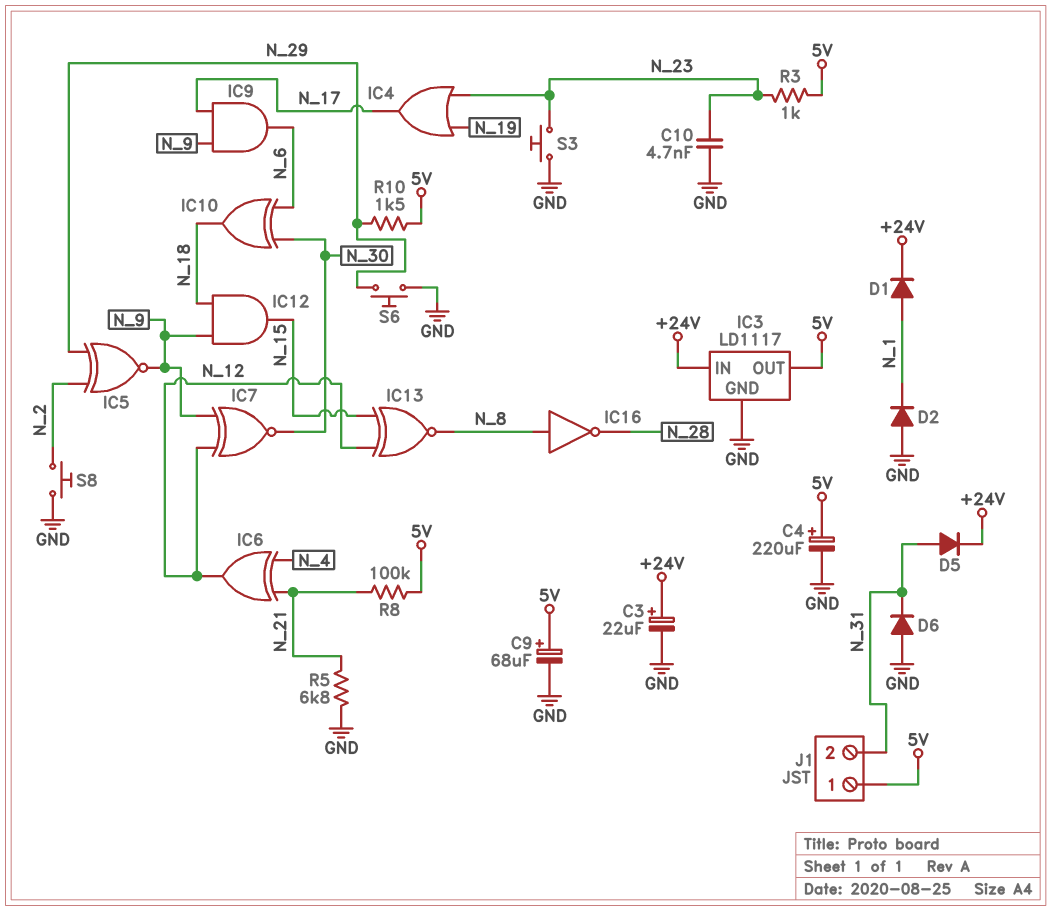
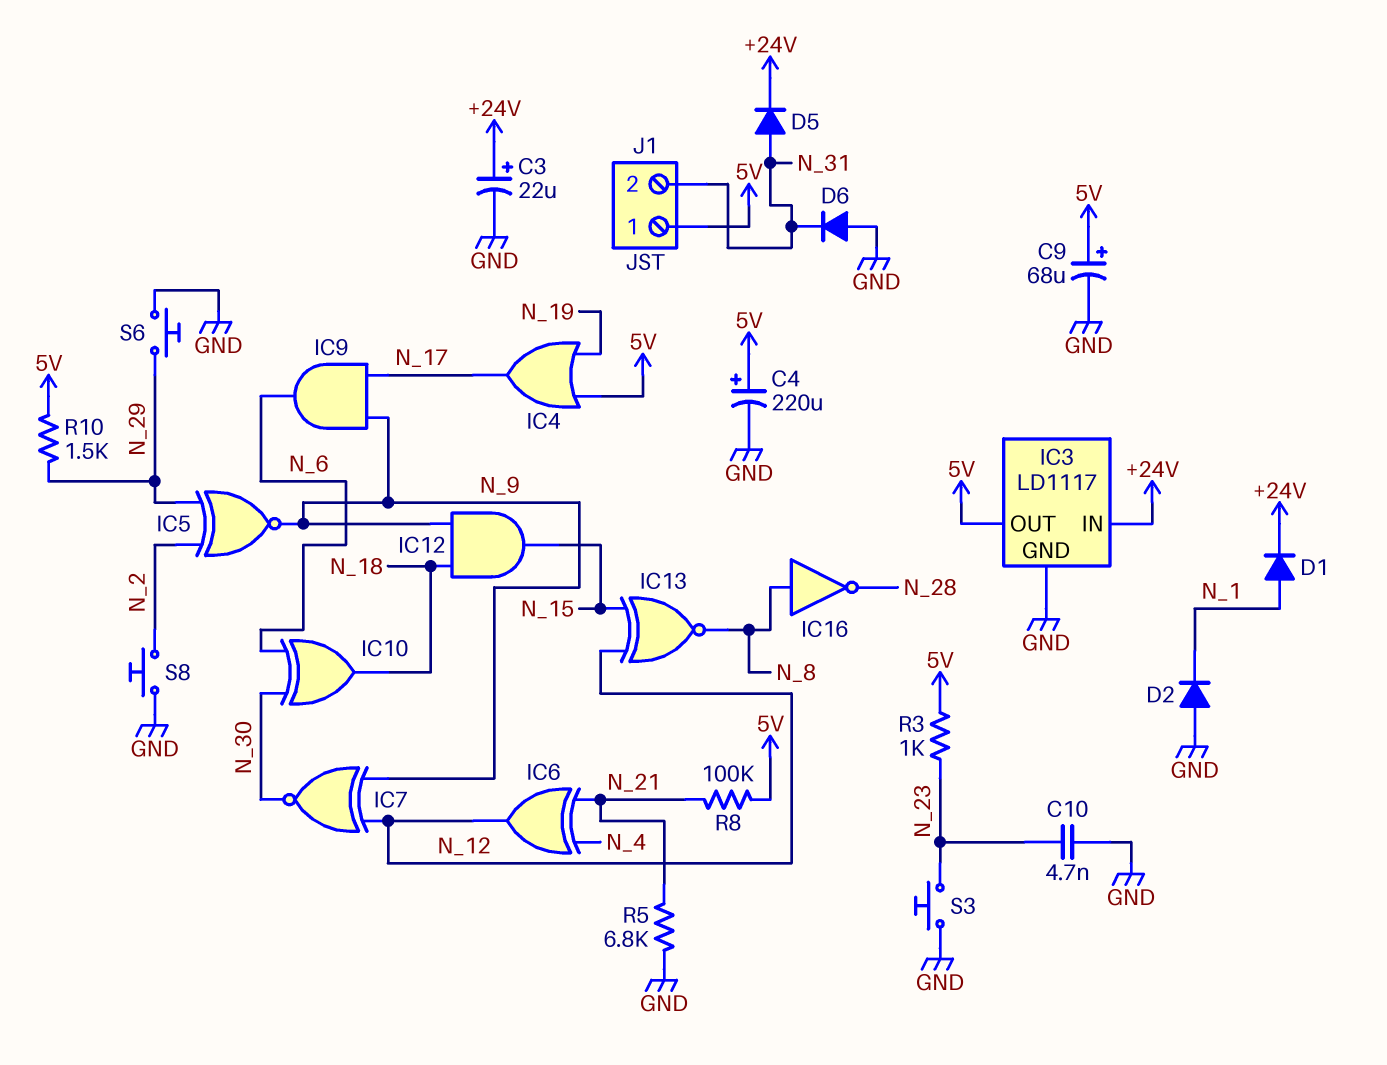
IC4: OR (in N_19, in N_23, out N_17) -> OR (in 5V, in N_19, out N_17)

